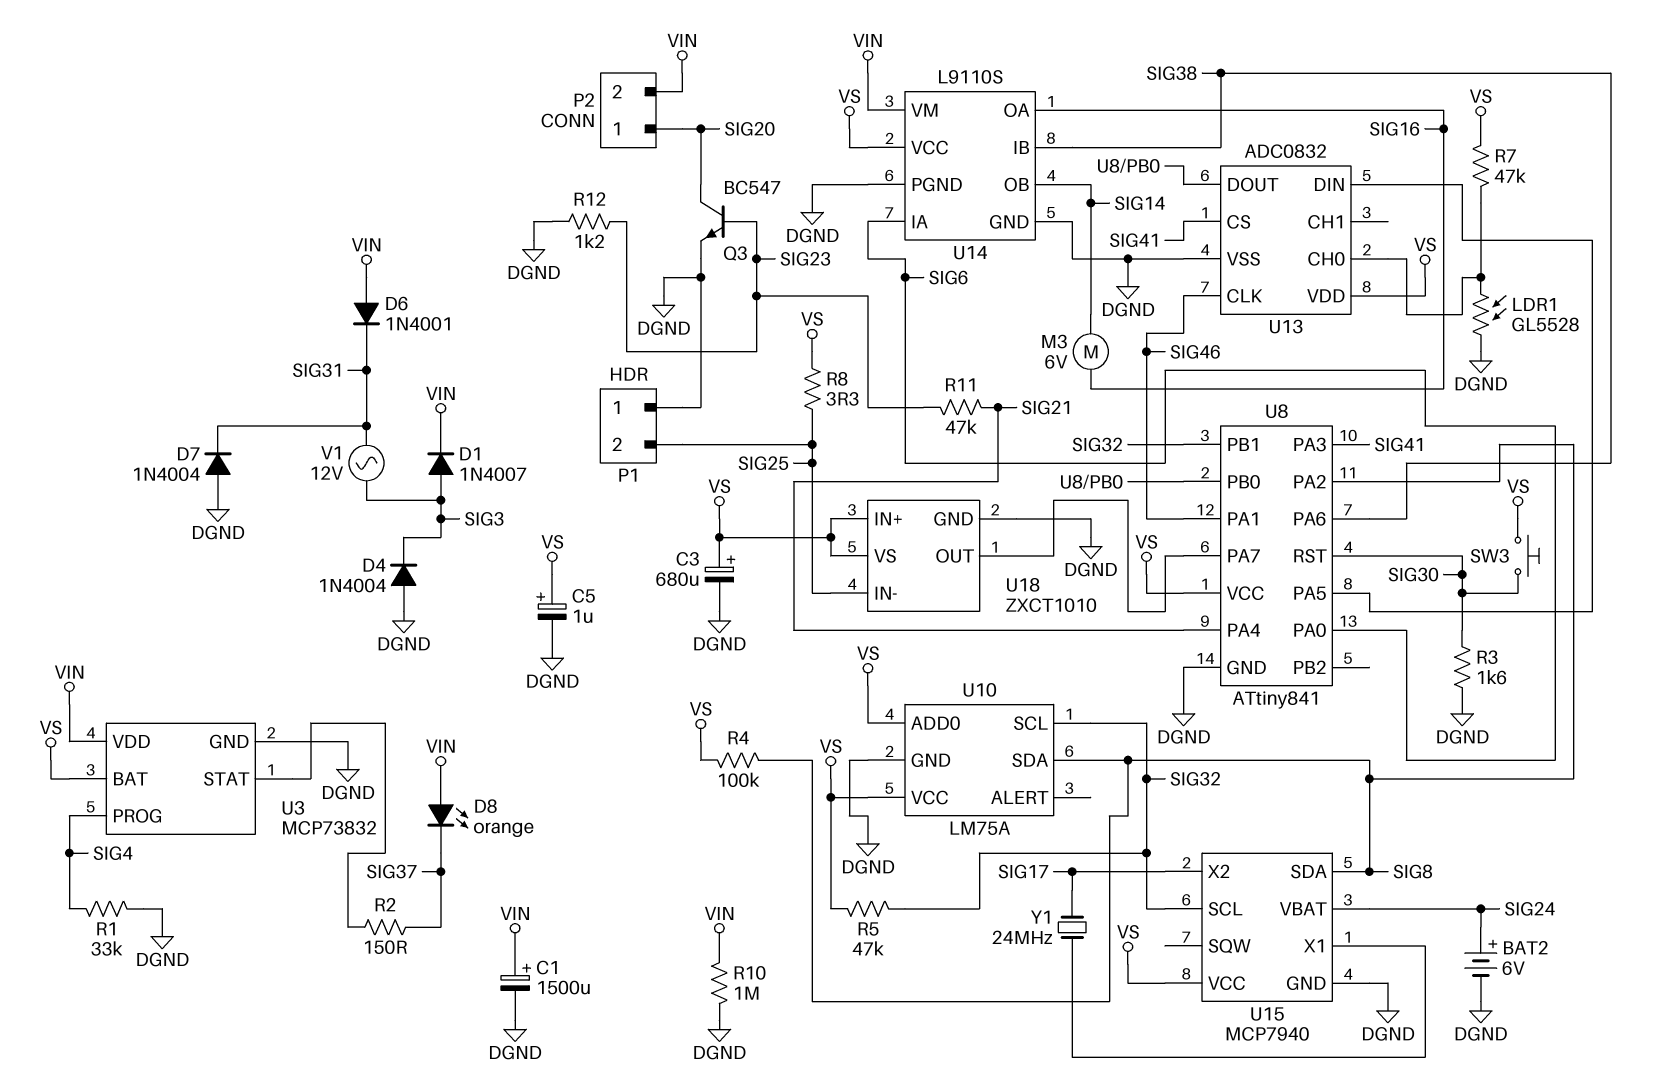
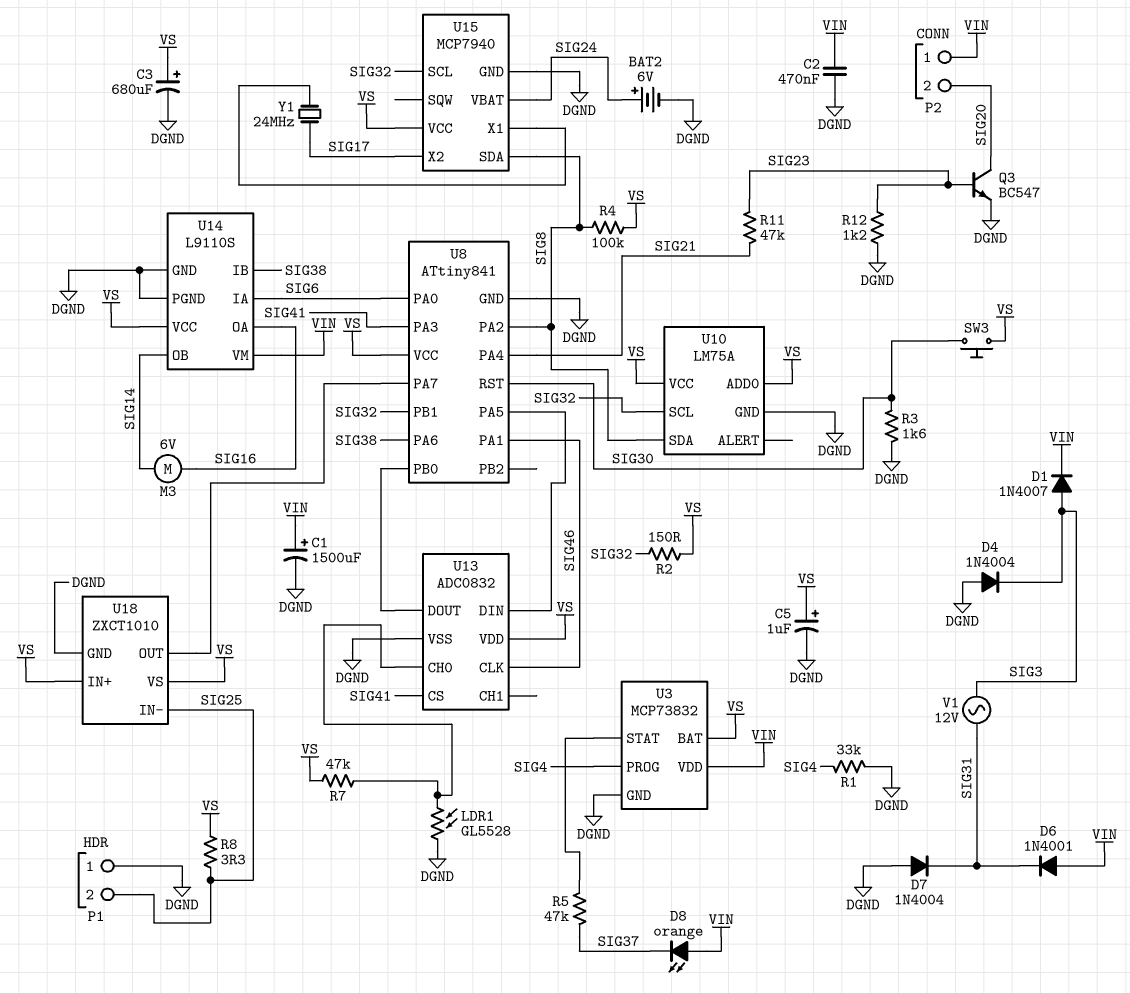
C2: none -> 470nF (DGND, VIN)
P2 pin 1: SIG20 -> VIN
P2 pin 2: VIN -> SIG20
R2: 150 (SIG37, U3/STAT) -> 150 (SIG32, VS)
R5: 47k (SIG32, VS) -> 47k (SIG37, U3/STAT)
R10: 1M (DGND, VIN) -> none

